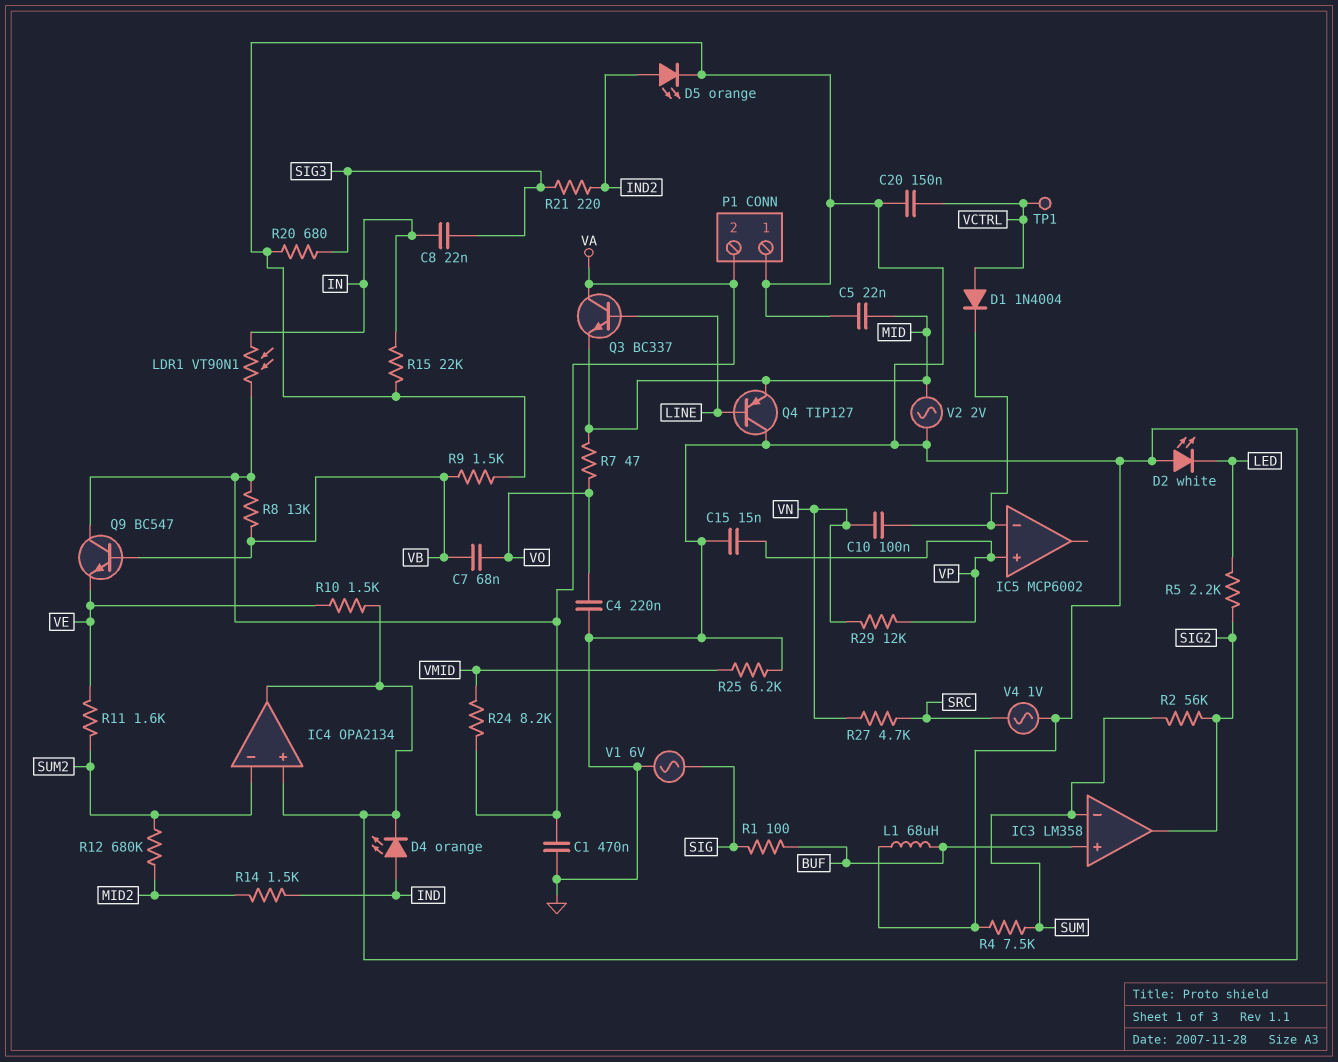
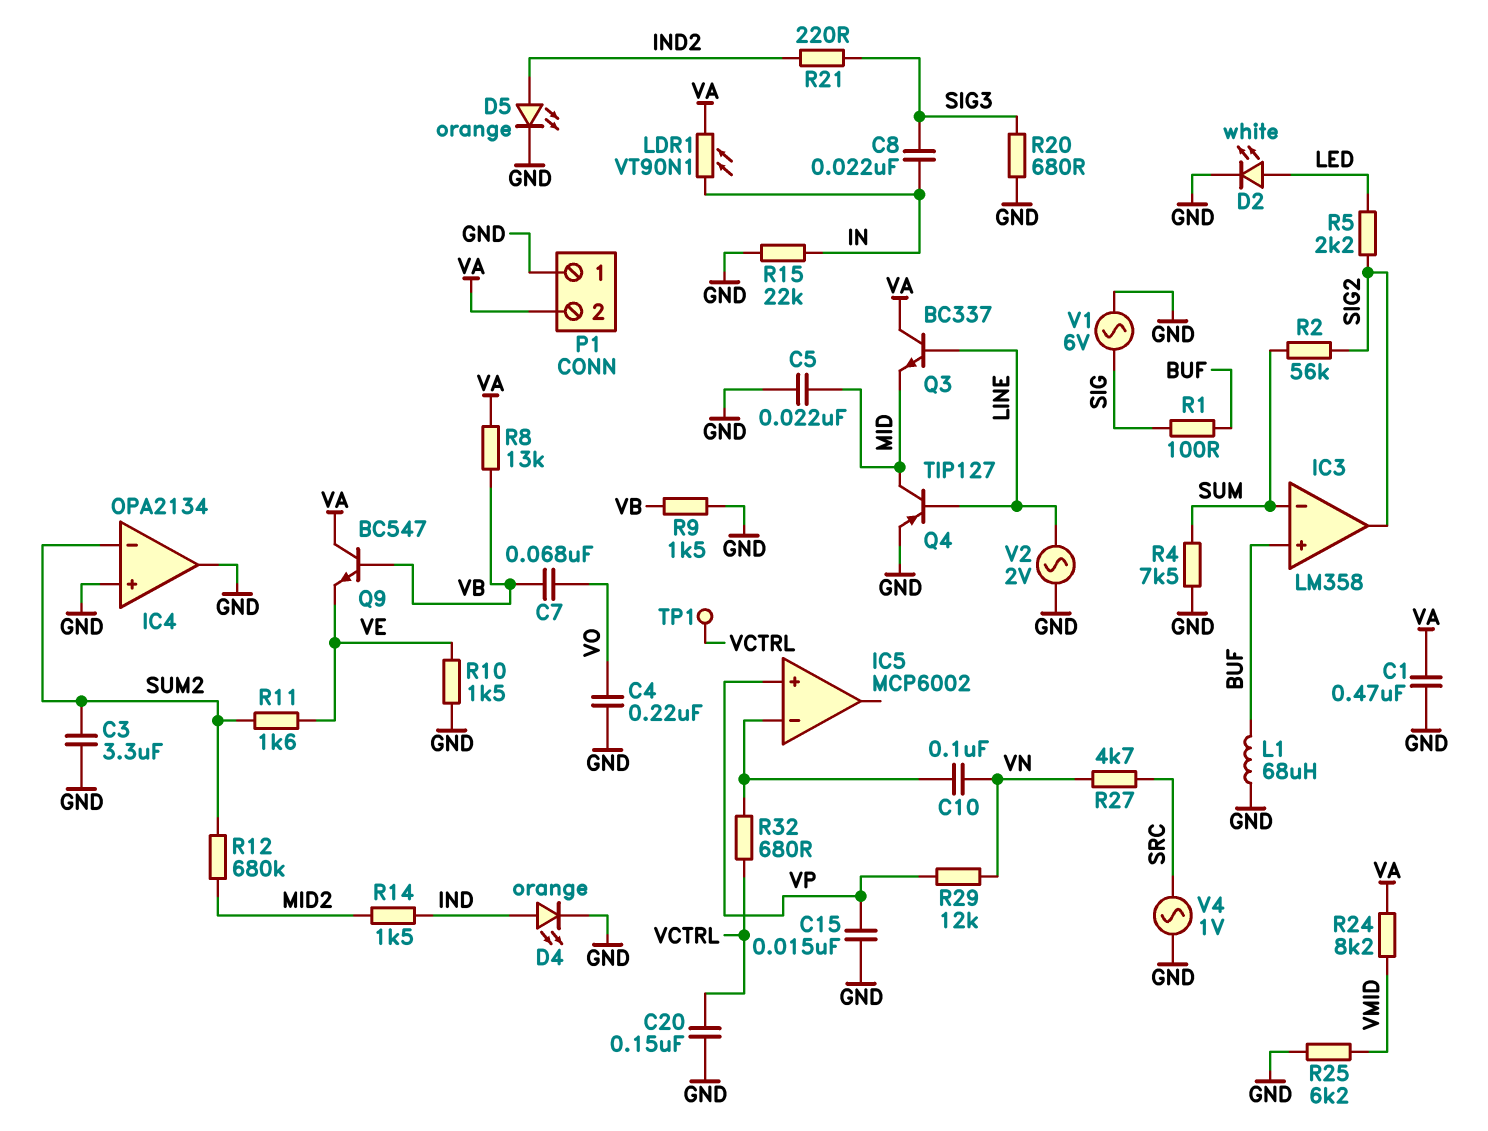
C3: none -> 3.3uF (GND, SUM2)
D1: diode 1N4004 (A VCTRL, K IC5/in-) -> none
D2: LED white (A GND, K LED) -> LED white (A LED, K GND)
Q4: PNP TIP127 (B LINE, C GND, E MID) -> PNP TIP127 (B LINE, C MID, E GND)
R7: 47 (MID, VO) -> none
R32: none -> 680 (IC5/in-, VCTRL)
V2: AC 2V (GND, MID) -> AC 2V (GND, LINE)

